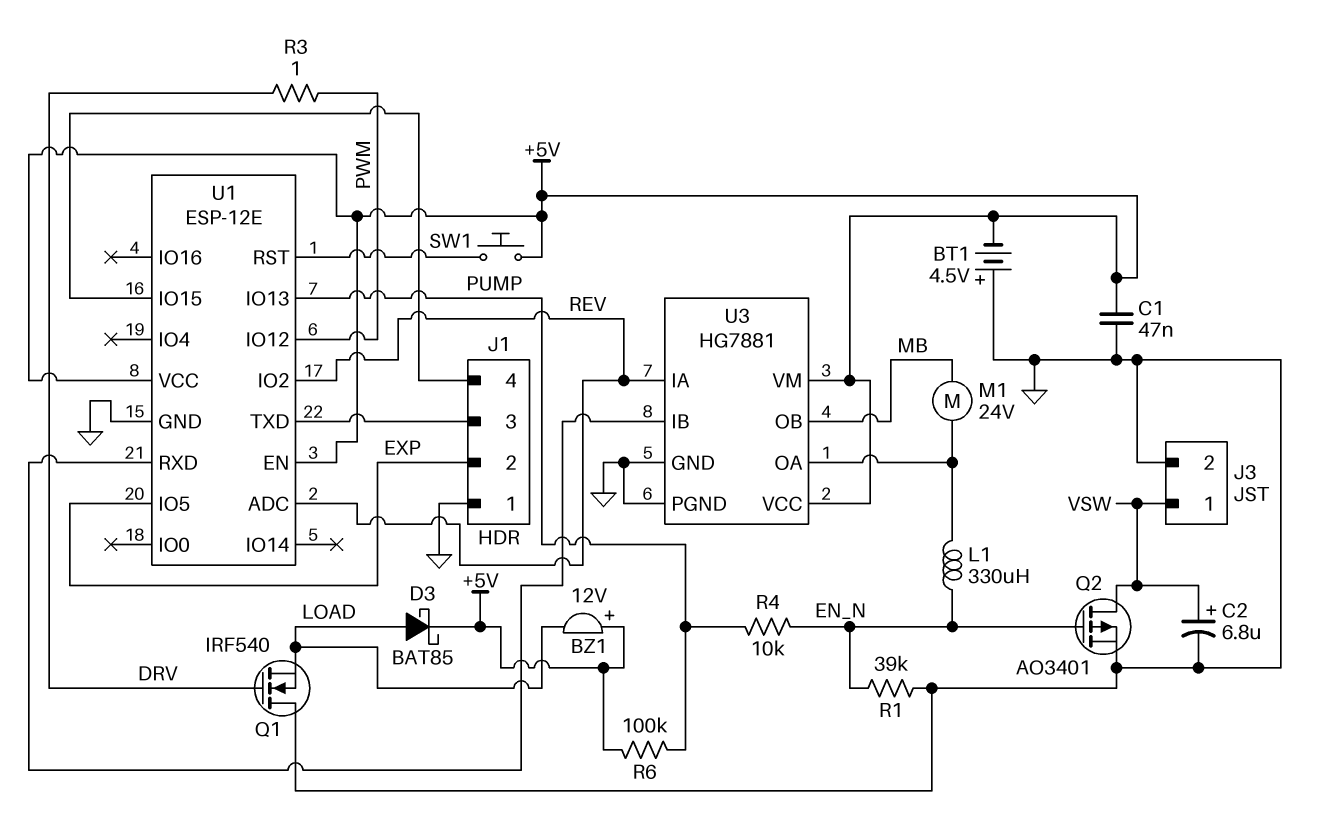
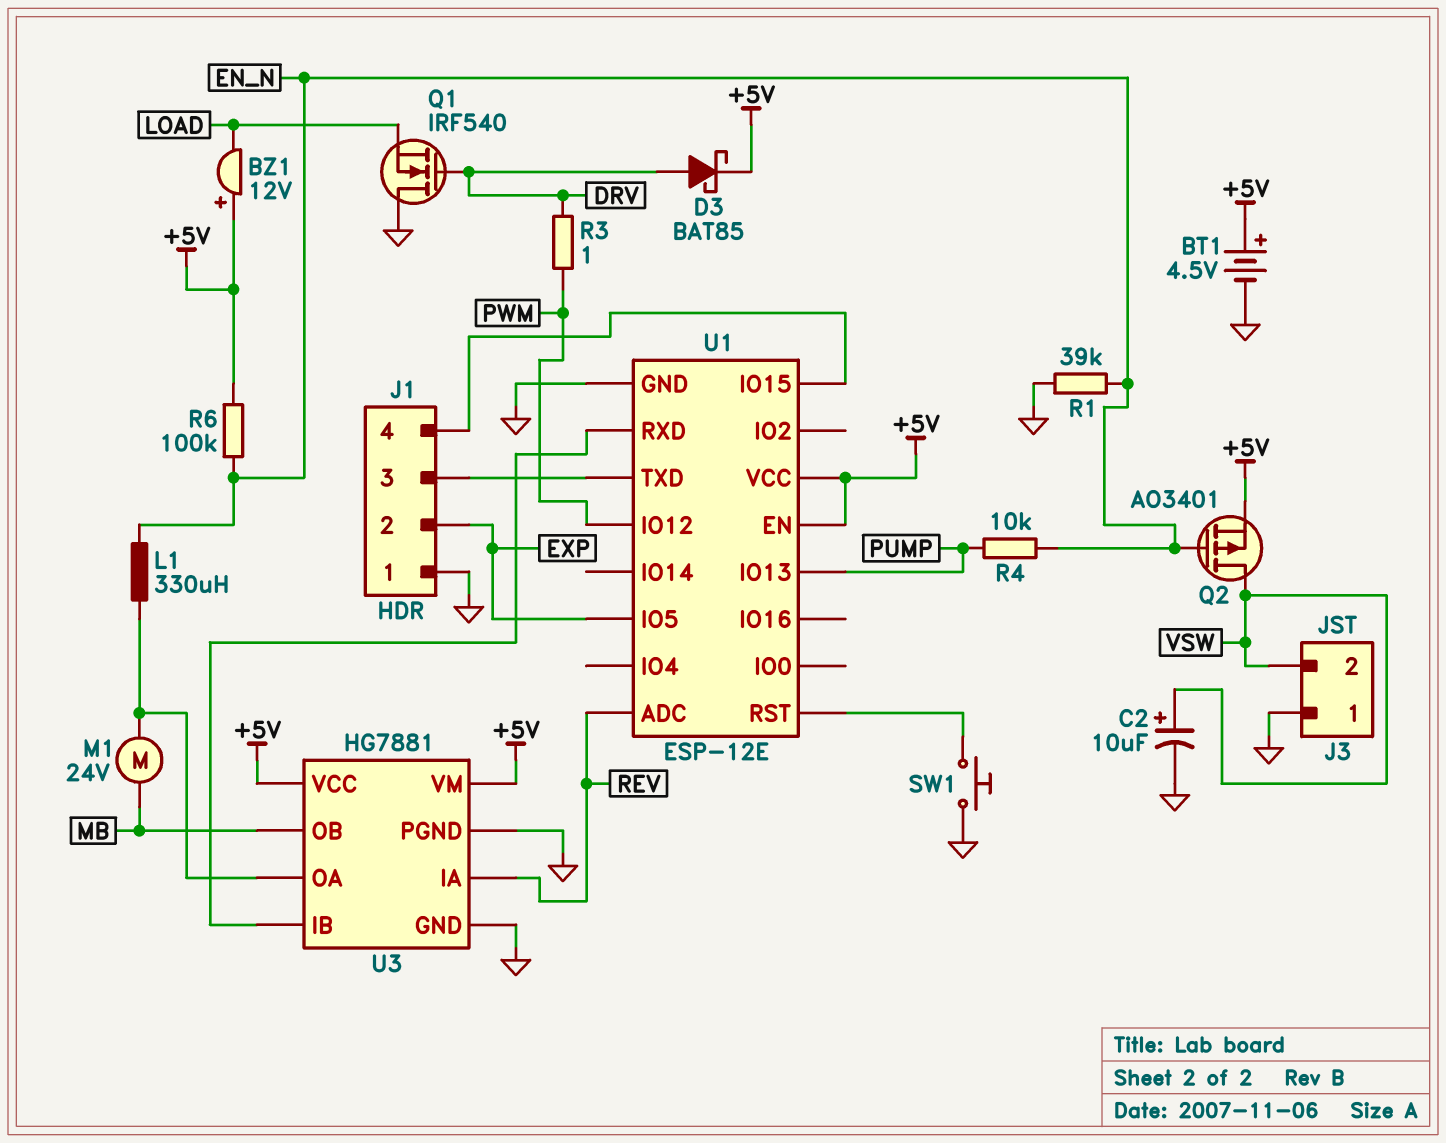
BT1: 4.5V (plus GND, minus +5V) -> 4.5V (plus +5V, minus GND)
C1: 47nF (+5V, GND) -> none
C2: 6.8uF (plus VSW, minus GND) -> 10uF (plus VSW, minus GND)
D3: schottky BAT85 (A LOAD, K +5V) -> schottky BAT85 (A DRV, K +5V)
J3 pin 1: VSW -> GND
J3 pin 2: GND -> VSW
Q2: PMOS AO3401 (G EN_N, D VSW, S GND) -> PMOS AO3401 (G EN_N, D VSW, S +5V)
R6: 100k (+5V, PUMP) -> 100k (+5V, EN_N)
SW1: button (+5V, U1/RST) -> button (GND, U1/RST)
U1 pin IO2: REV -> none

